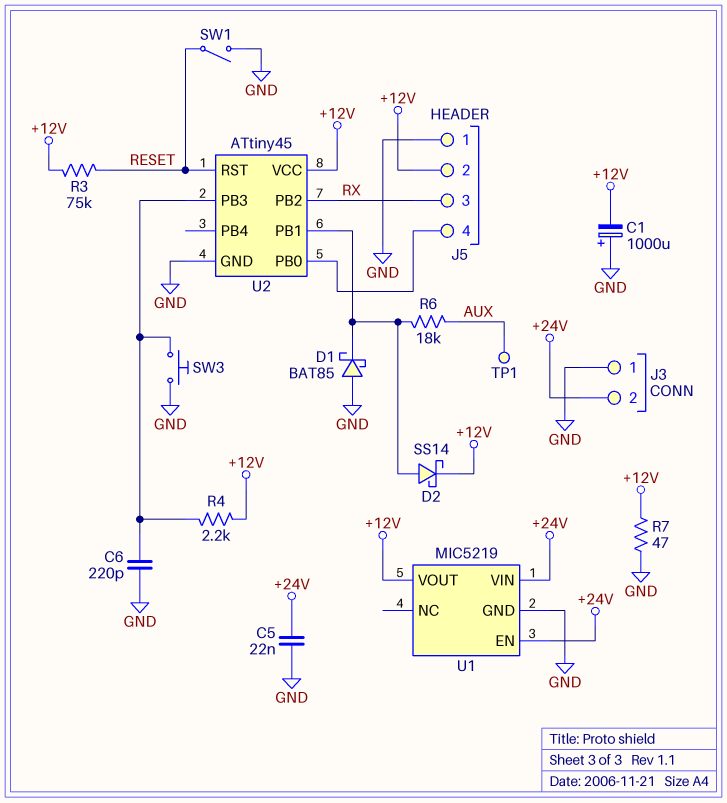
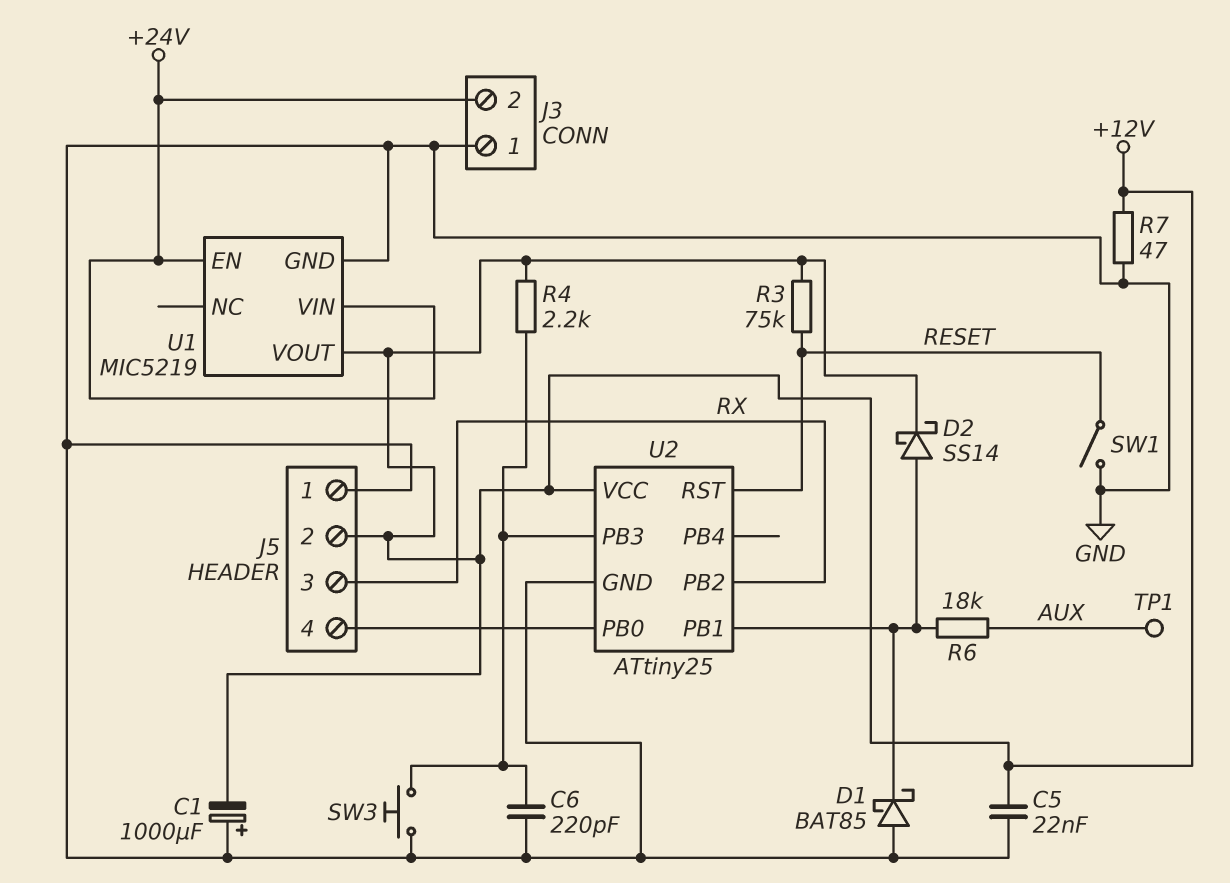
C5: 22nF (+24V, GND) -> 22nF (+12V, GND)
U2: ATtiny45 -> ATtiny25

